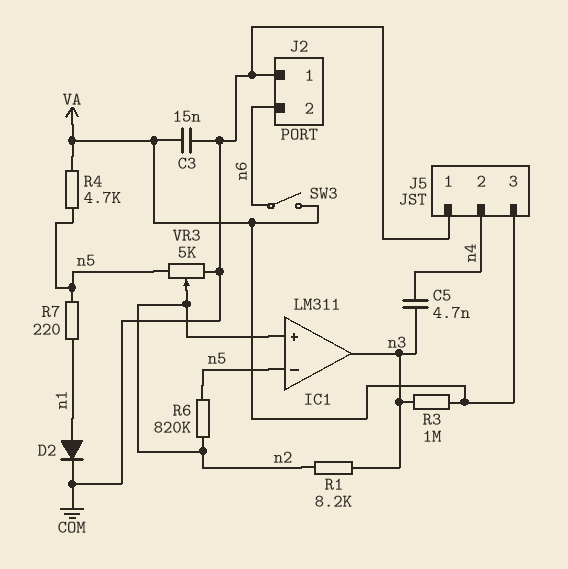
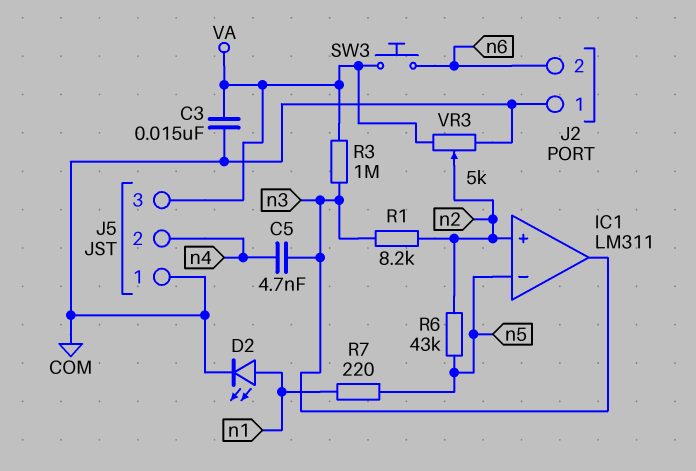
D2: diode (A n1, K COM) -> LED (A n1, K COM)
R4: 4.7k (VA, n5) -> none
R6: 820k (n2, n5) -> 43k (n2, n5)
SW3: switch (VA, n6) -> button (VA, n6)
VR3: 5k (COM, n5, wiper n2) -> 5k (COM, VA, wiper n2)

